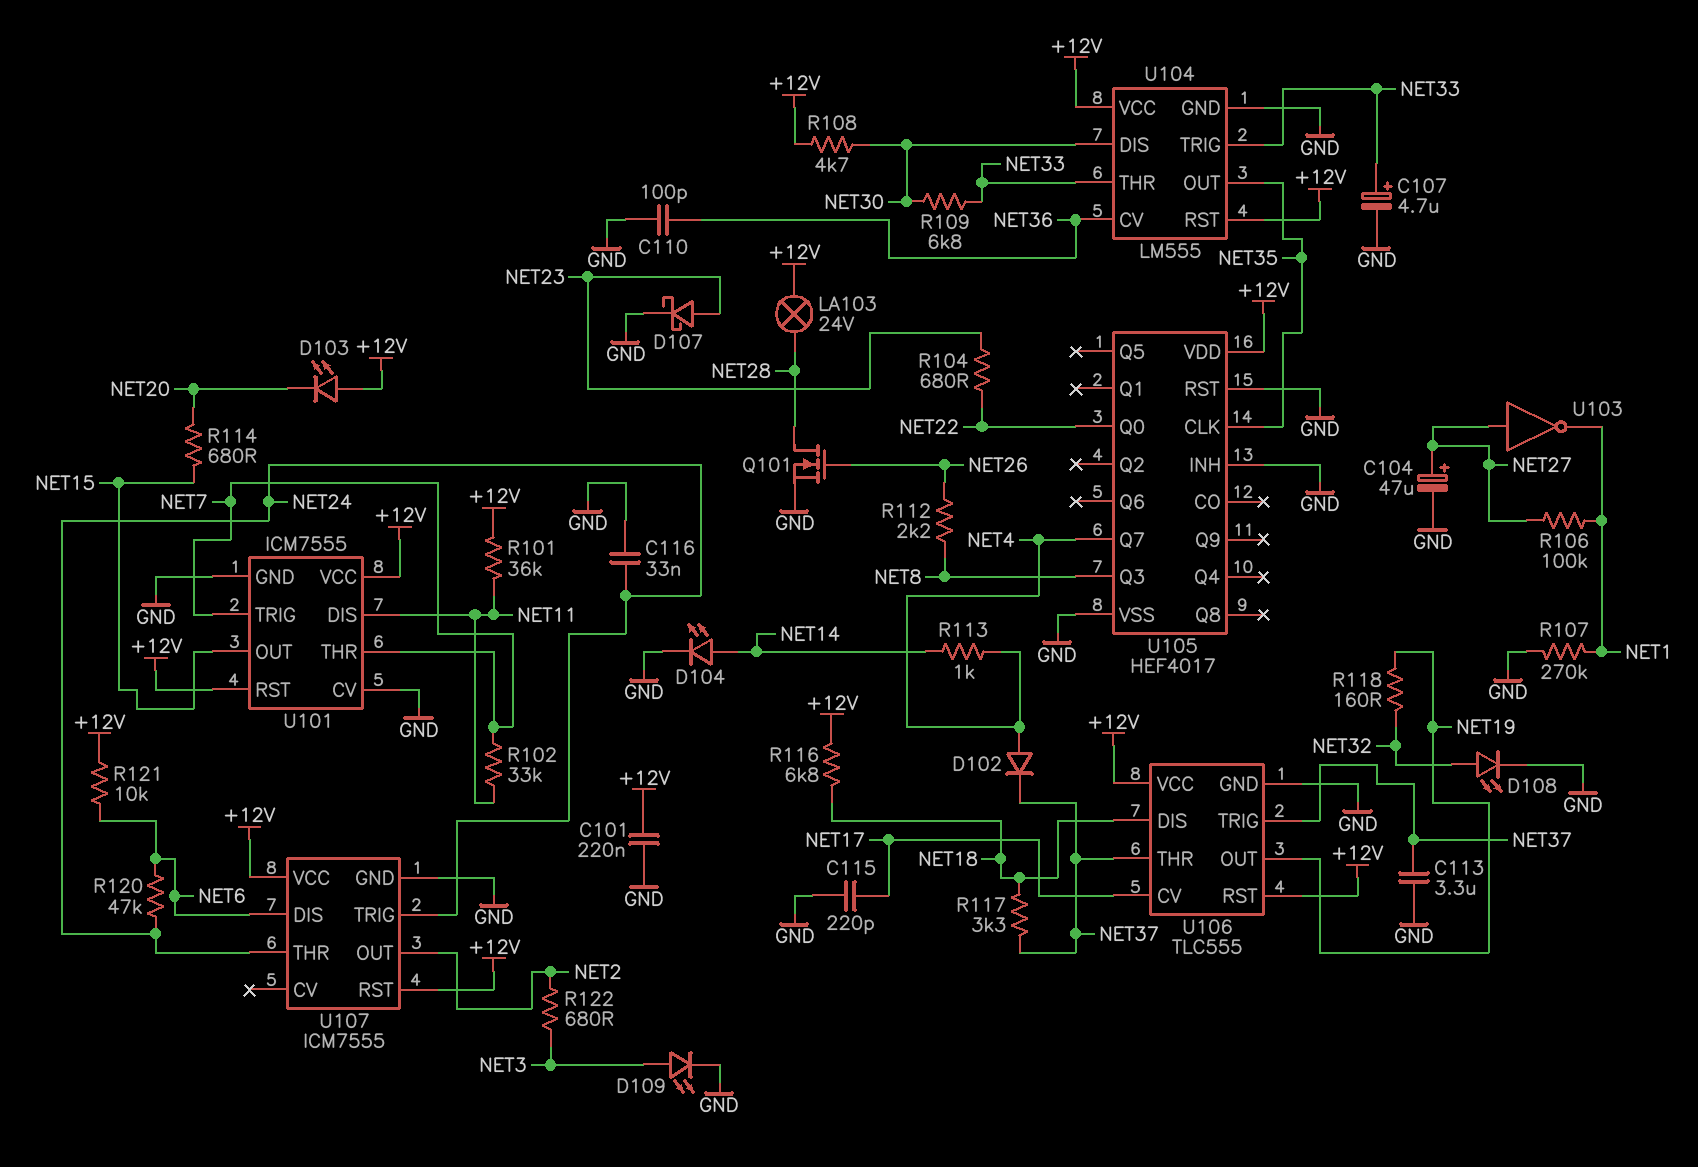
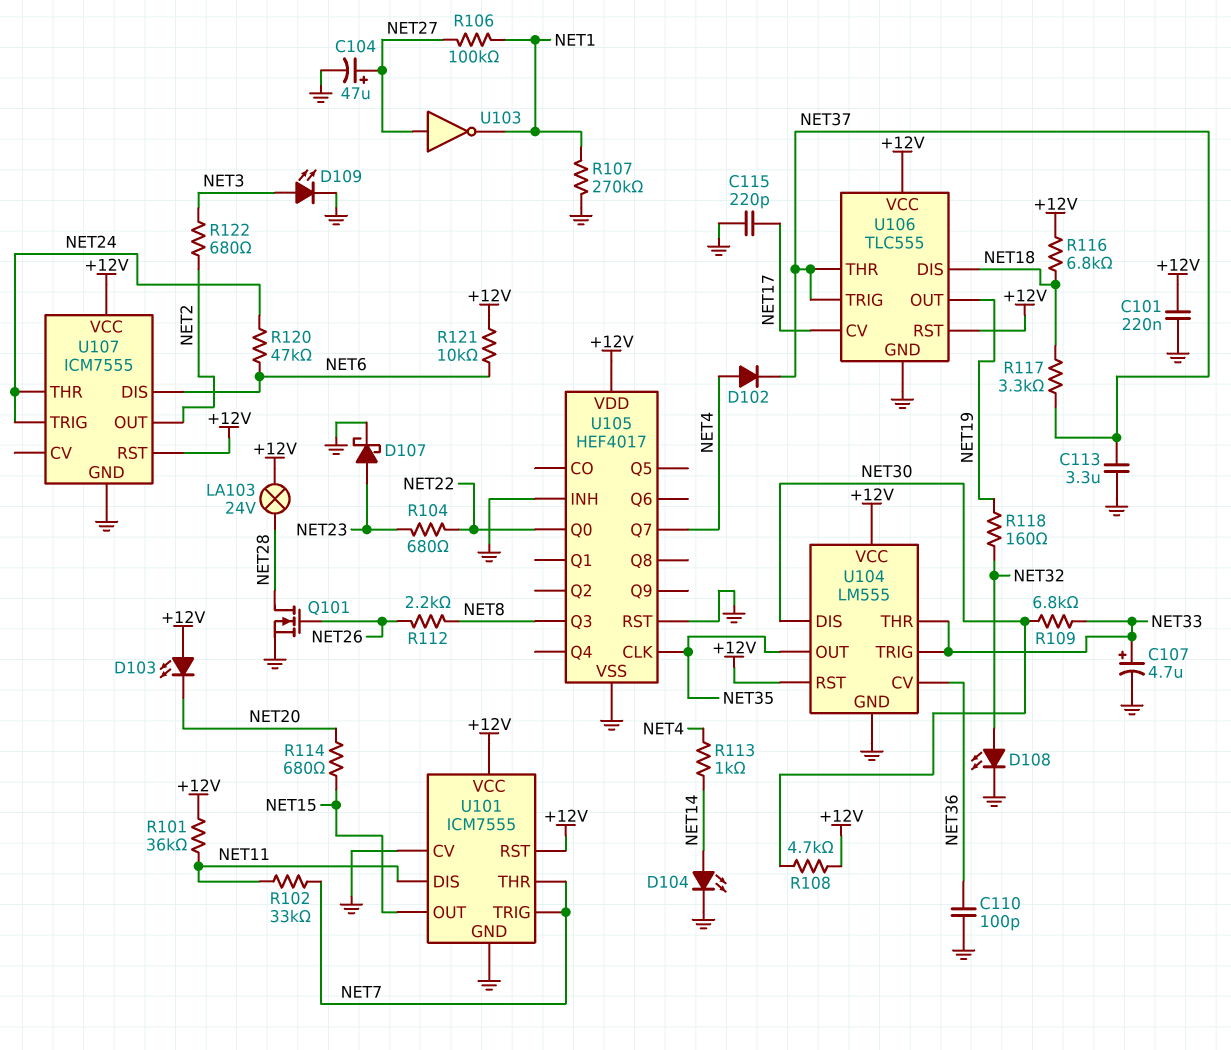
C116: 33nF (GND, NET24) -> none

